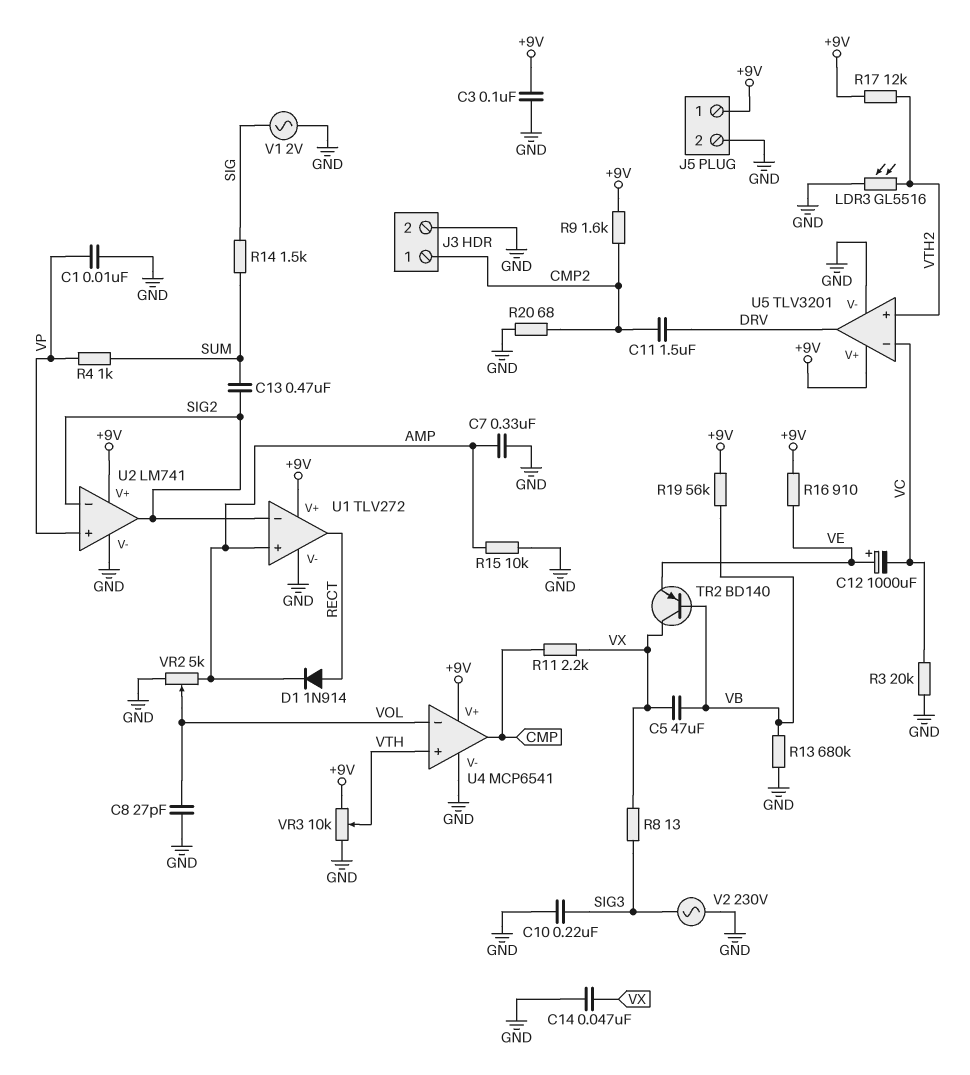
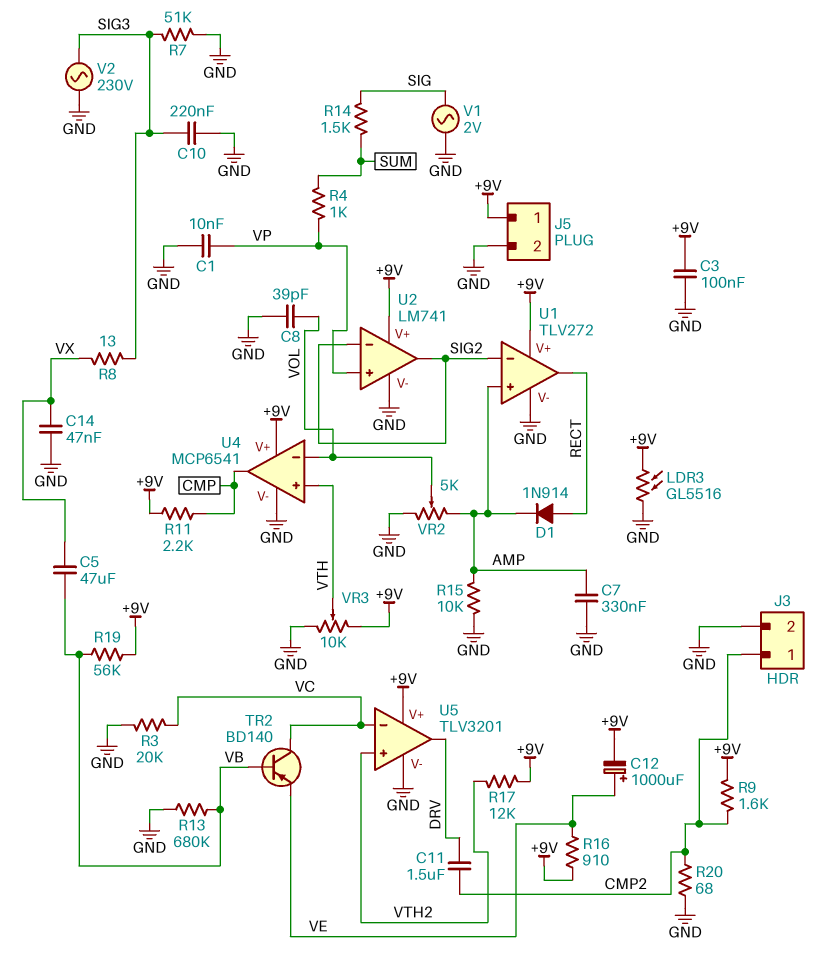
C8: 27pF (GND, VOL) -> 39pF (GND, VOL)
C12: 1000uF (plus VE, minus VC) -> 1000uF (plus VE, minus +9V)
C13: 470nF (SIG2, SUM) -> none
LDR3: GL5516 (GND, VTH2) -> GL5516 (+9V, GND)
R7: none -> 51k (GND, SIG3)
R11: 2.2k (CMP, VX) -> 2.2k (+9V, CMP)
TR2: PNP BD140 (B VB, C VX, E VE) -> PNP BD140 (B VB, C VC, E VE)

